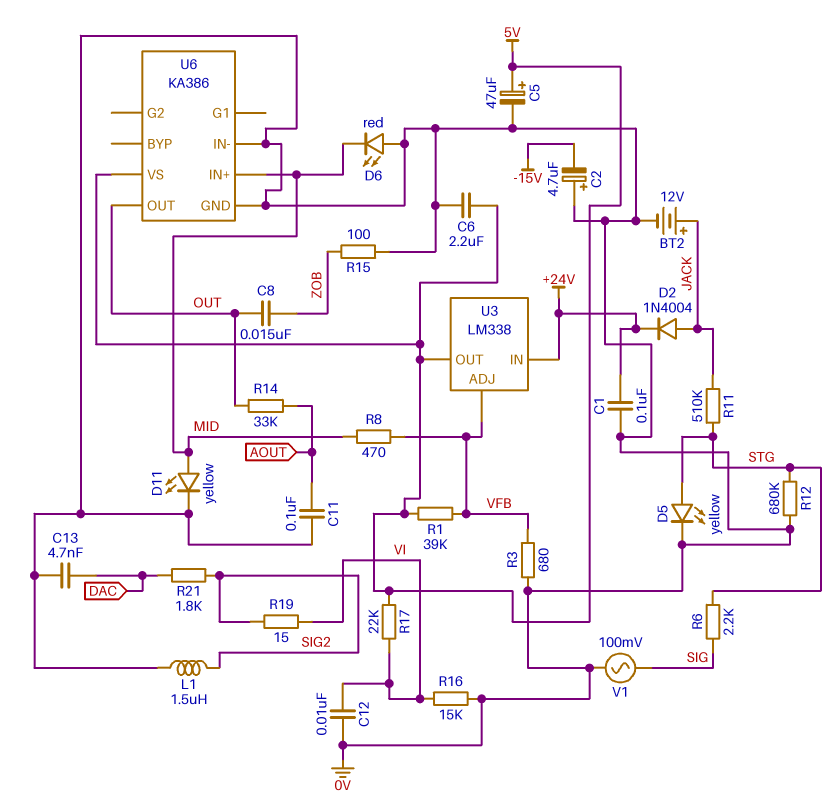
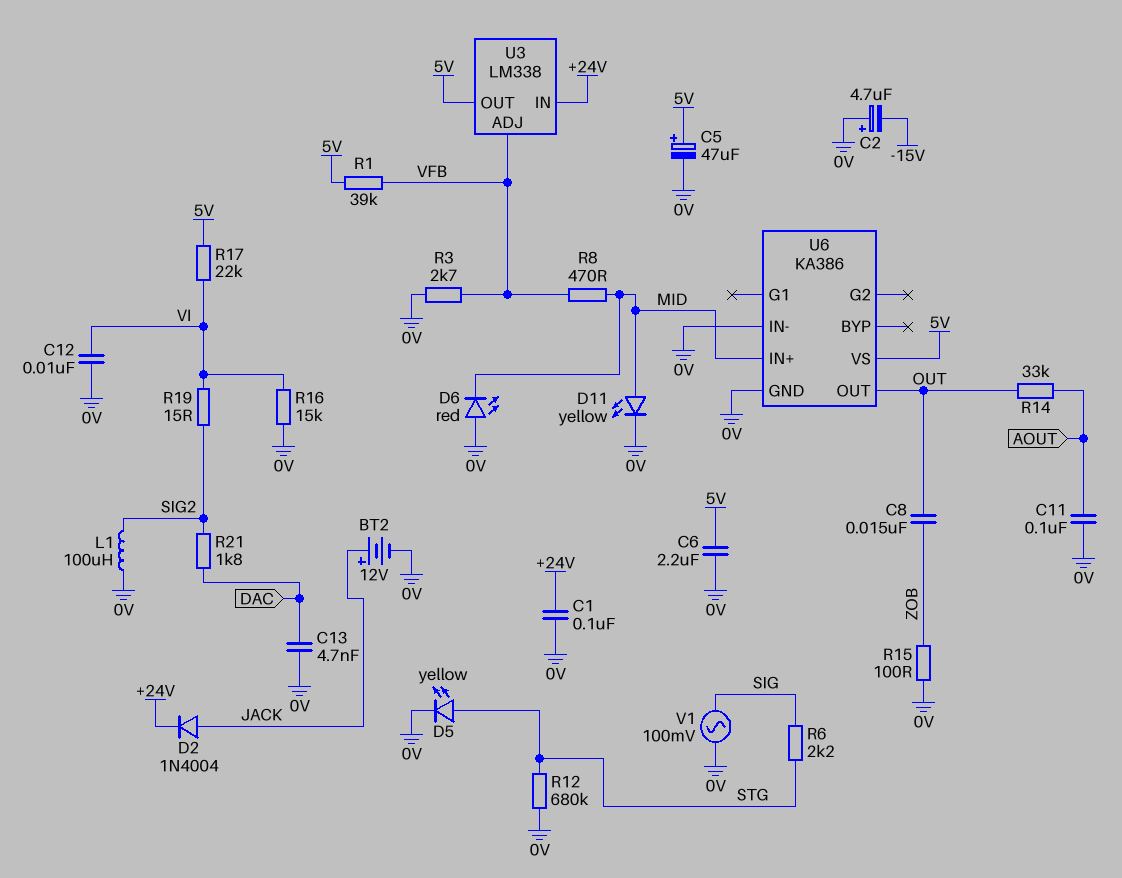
L1: 1.5uH (0V, SIG2) -> 100uH (0V, SIG2)
R3: 680 (0V, VFB) -> 2.7k (0V, VFB)
R11: 510k (JACK, STG) -> none

